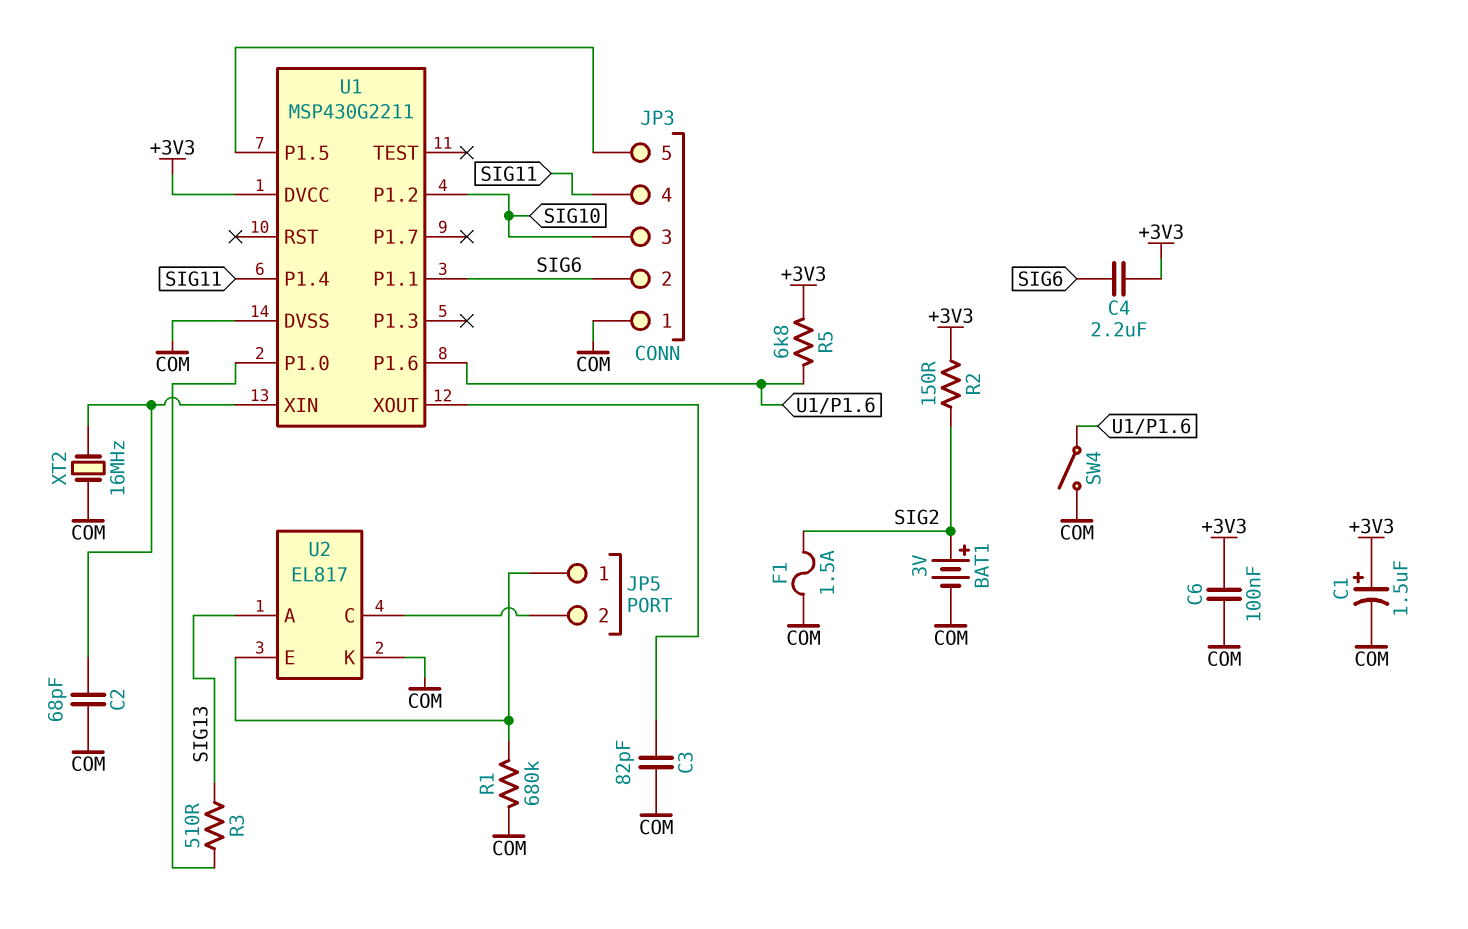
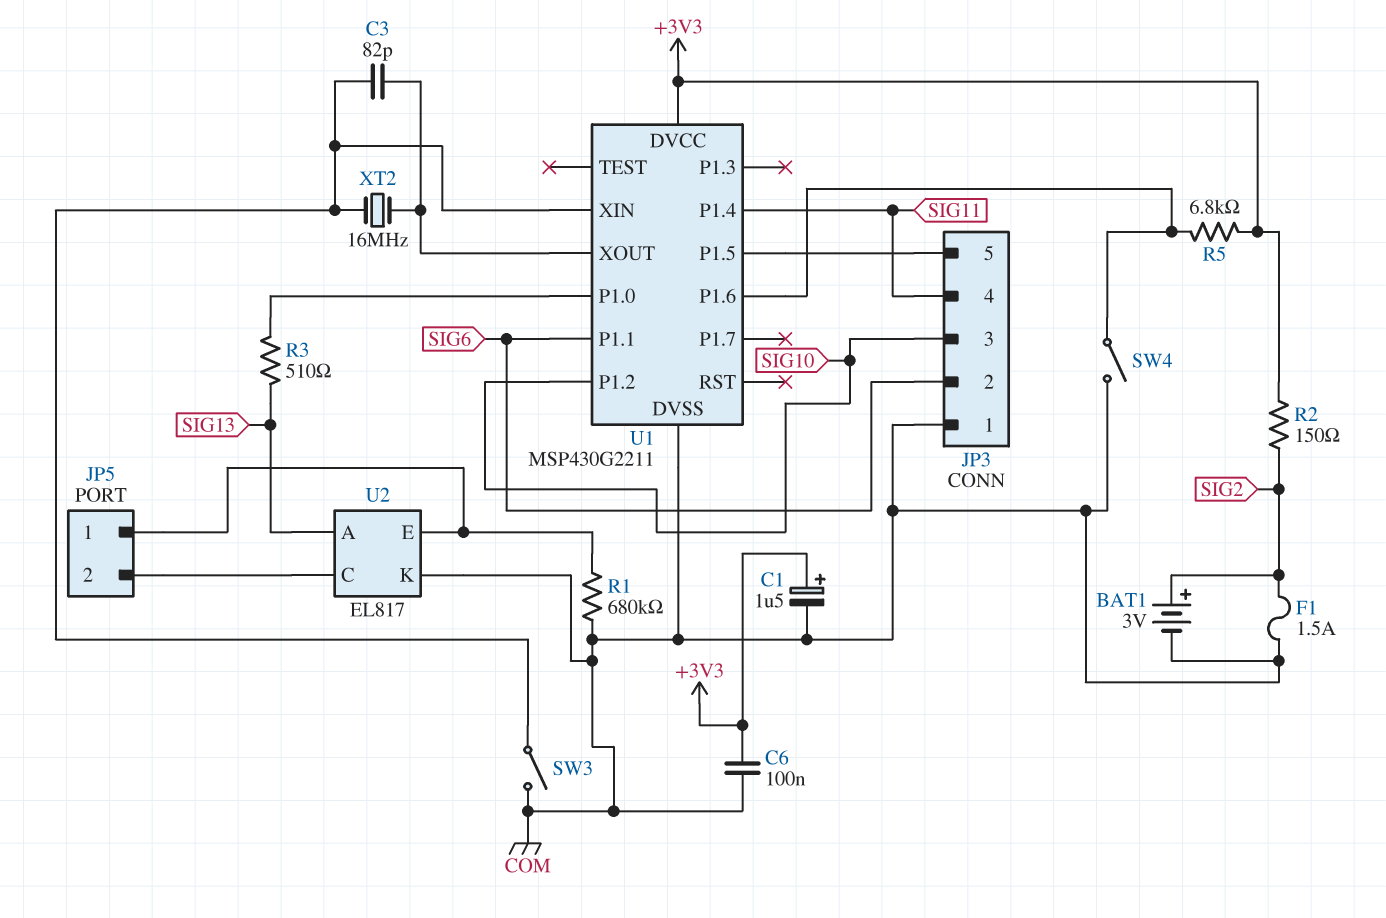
C2: 68pF (COM, U1/XIN) -> none
C3: 82pF (COM, U1/XOUT) -> 82pF (U1/XIN, U1/XOUT)
C4: 2.2uF (+3V3, SIG6) -> none
SW3: none -> switch (COM, U1/XIN)
XT2: 16MHz (COM, U1/XIN) -> 16MHz (U1/XIN, U1/XOUT)

